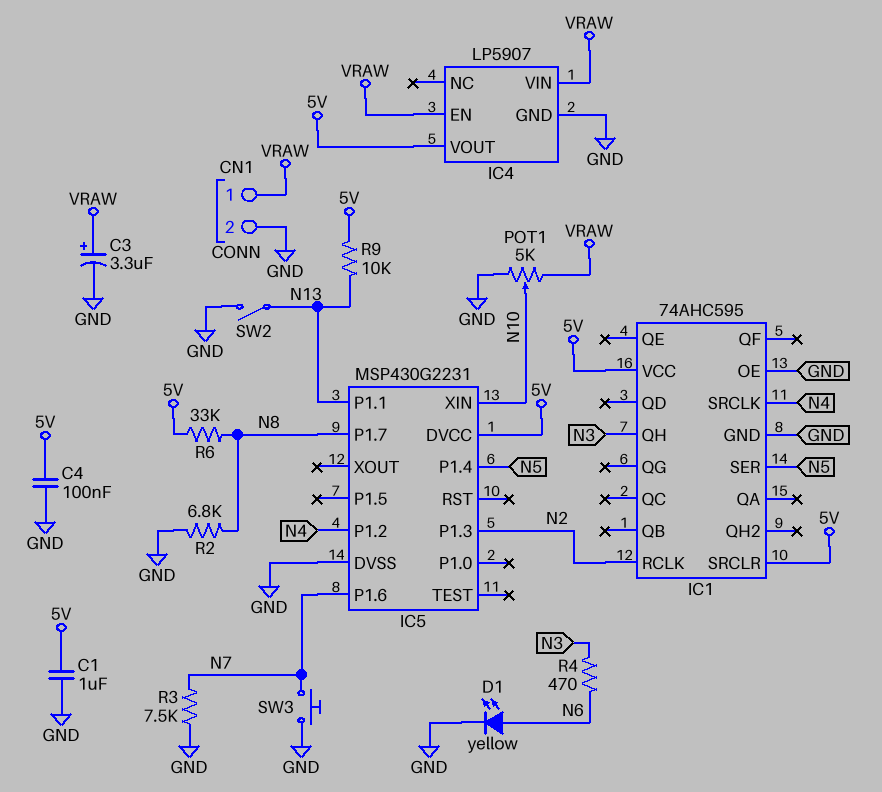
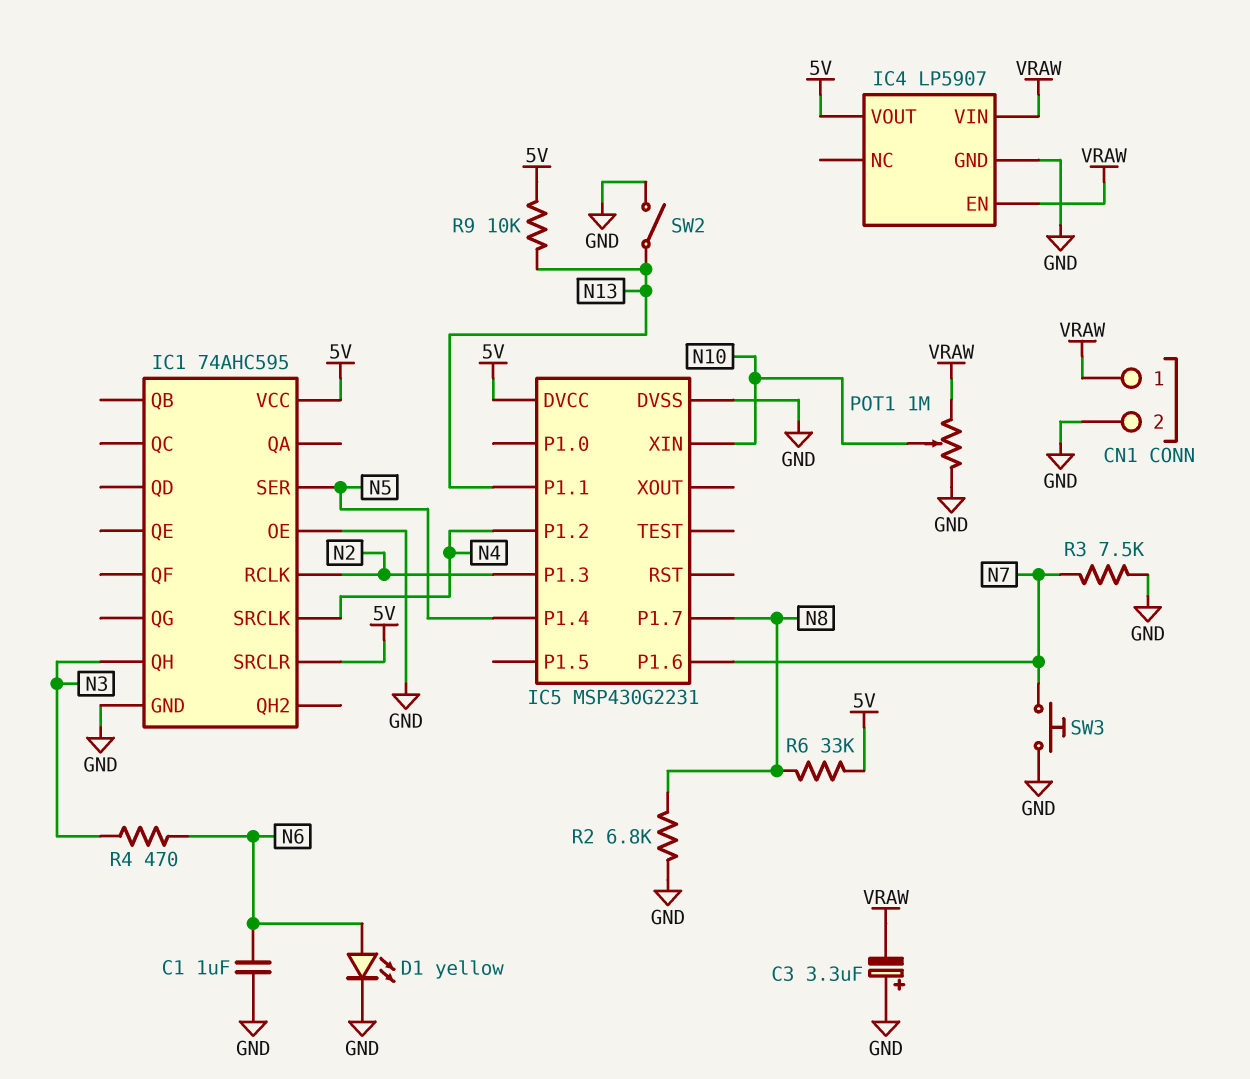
C1: 1uF (5V, GND) -> 1uF (GND, N6)
C3: 3.3uF (plus VRAW, minus GND) -> 3.3uF (plus GND, minus VRAW)
C4: 100nF (5V, GND) -> none
POT1: 5k (GND, VRAW, wiper N10) -> 1M (GND, VRAW, wiper N10)

